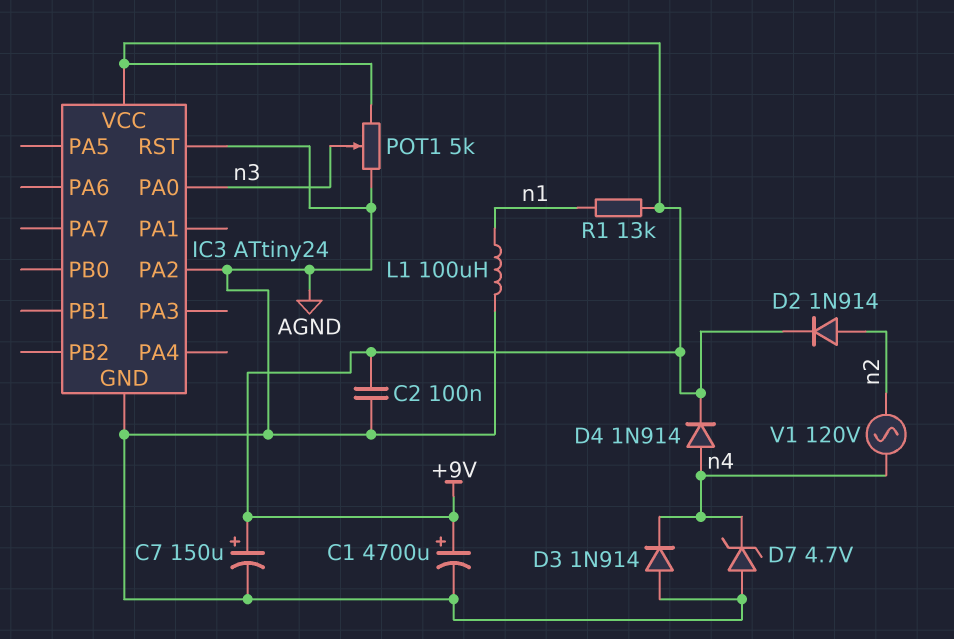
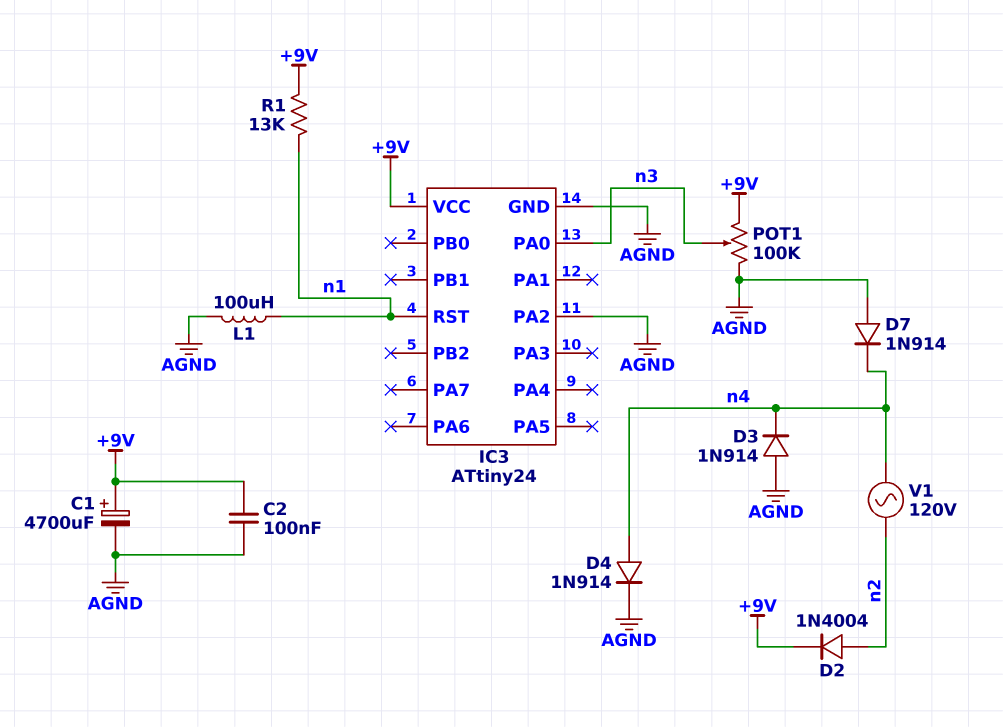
C7: 150uF (plus +9V, minus AGND) -> none
D2: diode 1N914 (A n2, K +9V) -> diode 1N4004 (A n2, K +9V)
D4: diode 1N914 (A n4, K +9V) -> diode 1N914 (A n4, K AGND)
D7: zener 4.7V (A AGND, K n4) -> diode 1N914 (A AGND, K n4)
IC3 pin RST: AGND -> n1
POT1: 5k (+9V, AGND, wiper n3) -> 100k (+9V, AGND, wiper n3)

